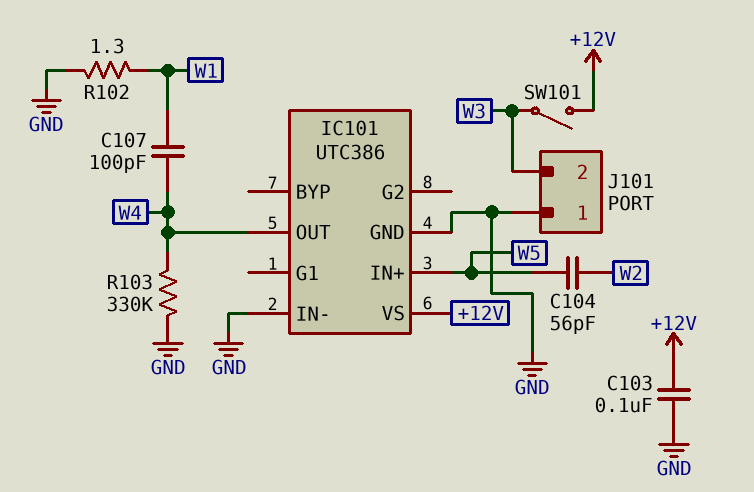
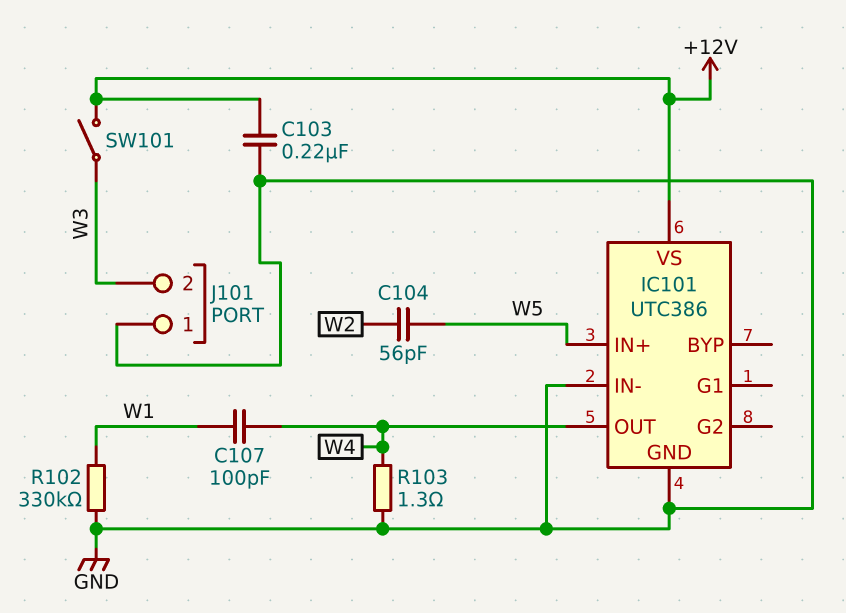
C103: 100nF (+12V, GND) -> 220nF (+12V, GND)
R102: 1.3 (GND, W1) -> 330k (GND, W1)
R103: 330k (GND, W4) -> 1.3 (GND, W4)

